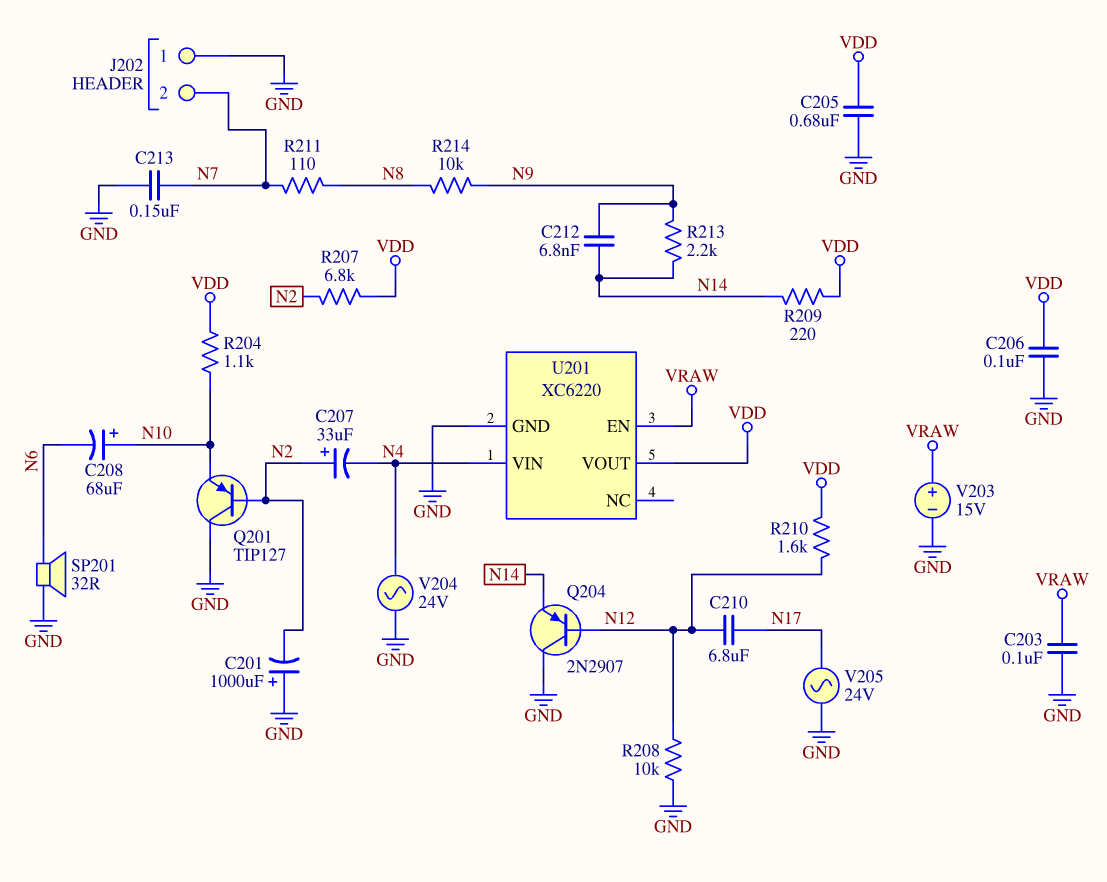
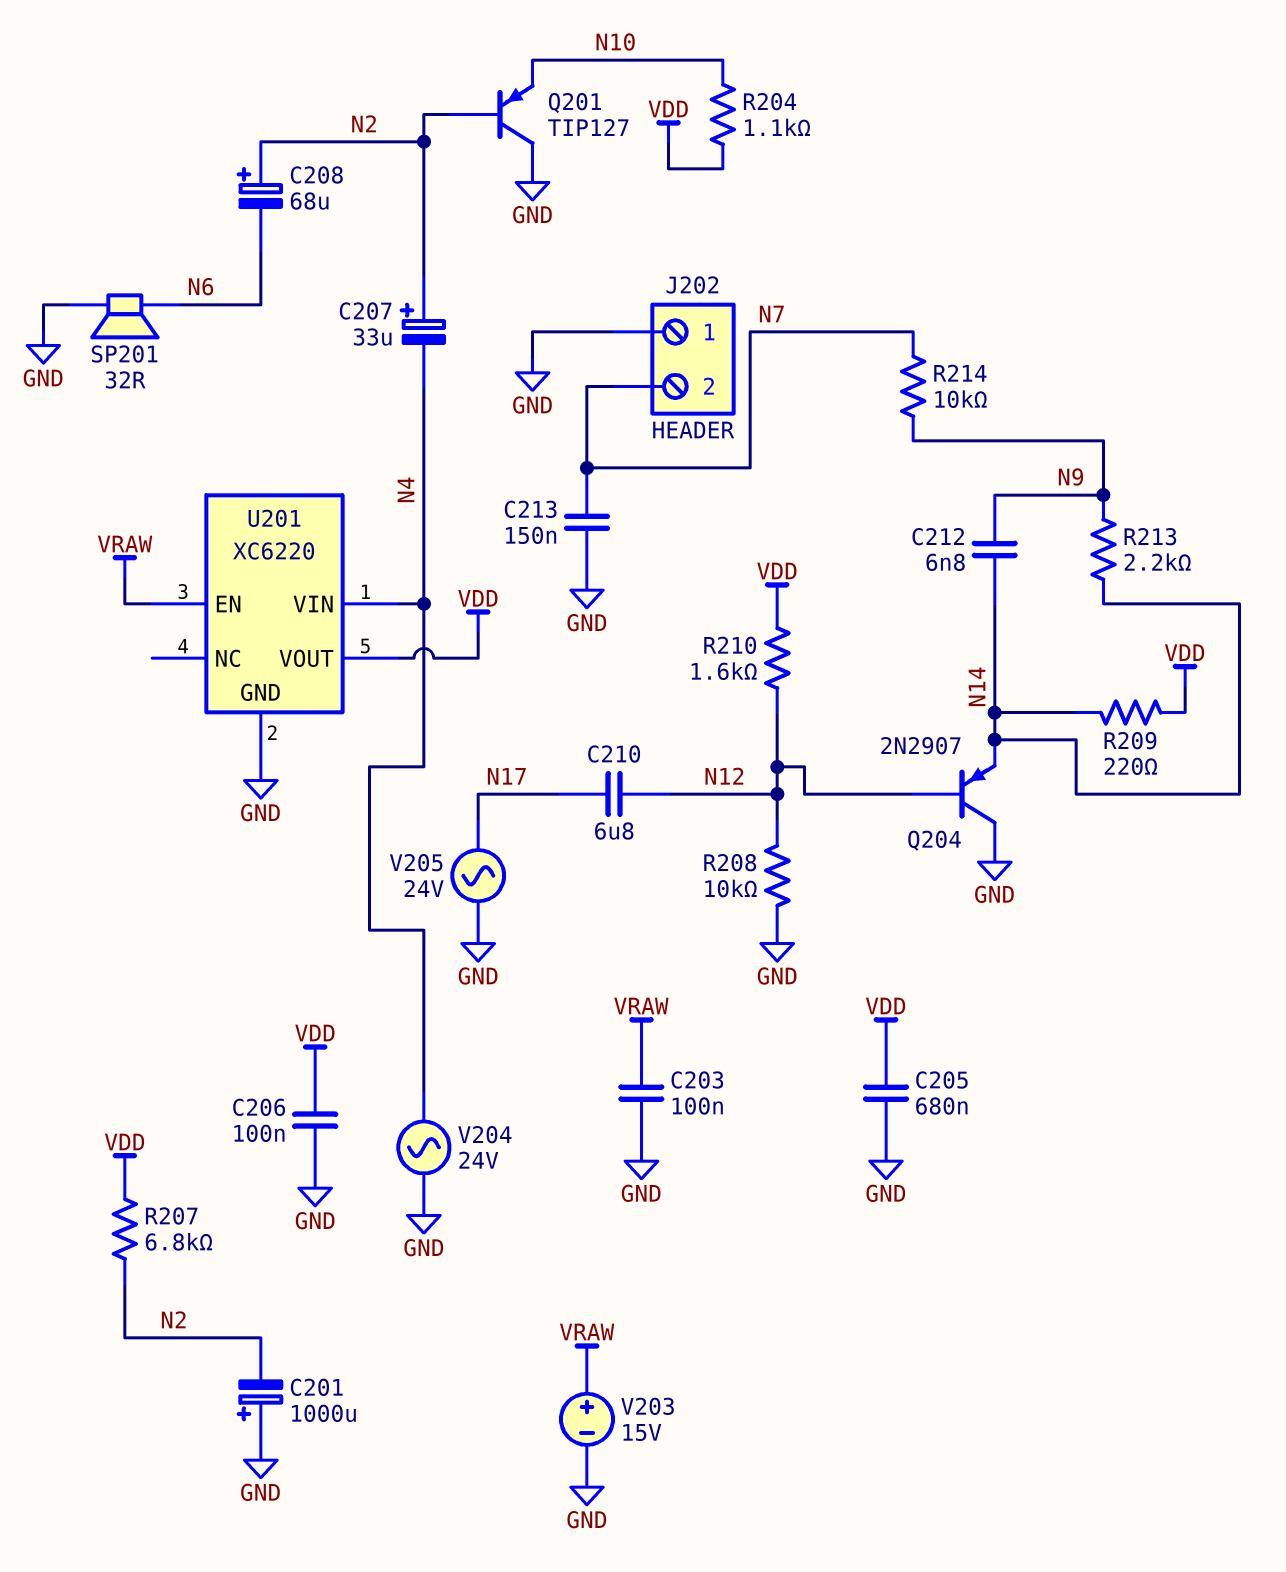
C208: 68uF (plus N10, minus N6) -> 68uF (plus N2, minus N6)
R211: 110 (N7, N8) -> none
R214: 10k (N8, N9) -> 10k (N7, N9)

